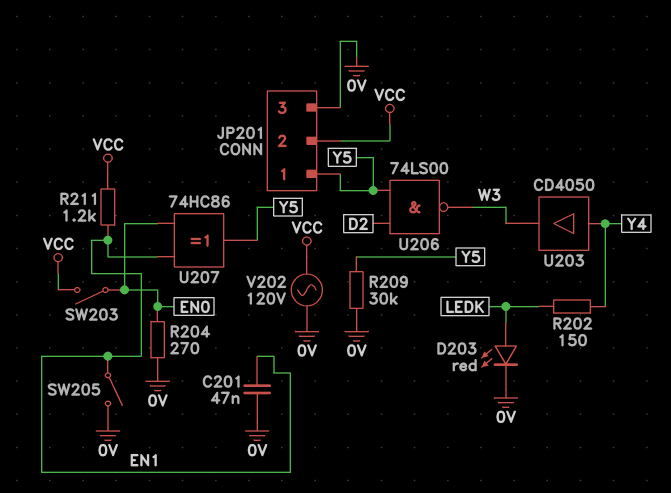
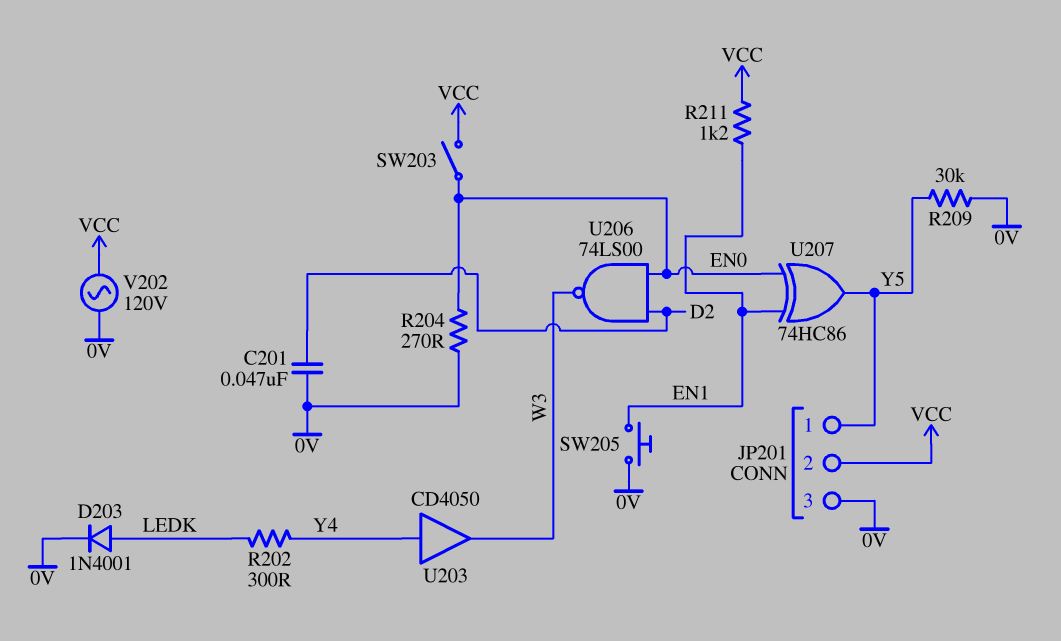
C201: 47nF (0V, EN1) -> 47nF (0V, D2)
D203: LED red (A LEDK, K 0V) -> diode 1N4001 (A LEDK, K 0V)
R202: 150 (LEDK, Y4) -> 300 (LEDK, Y4)
SW205: switch (0V, EN1) -> button (0V, EN1)
U206: NAND 74LS00 (in D2, in Y5, out W3) -> NAND 74LS00 (in D2, in EN0, out W3)

